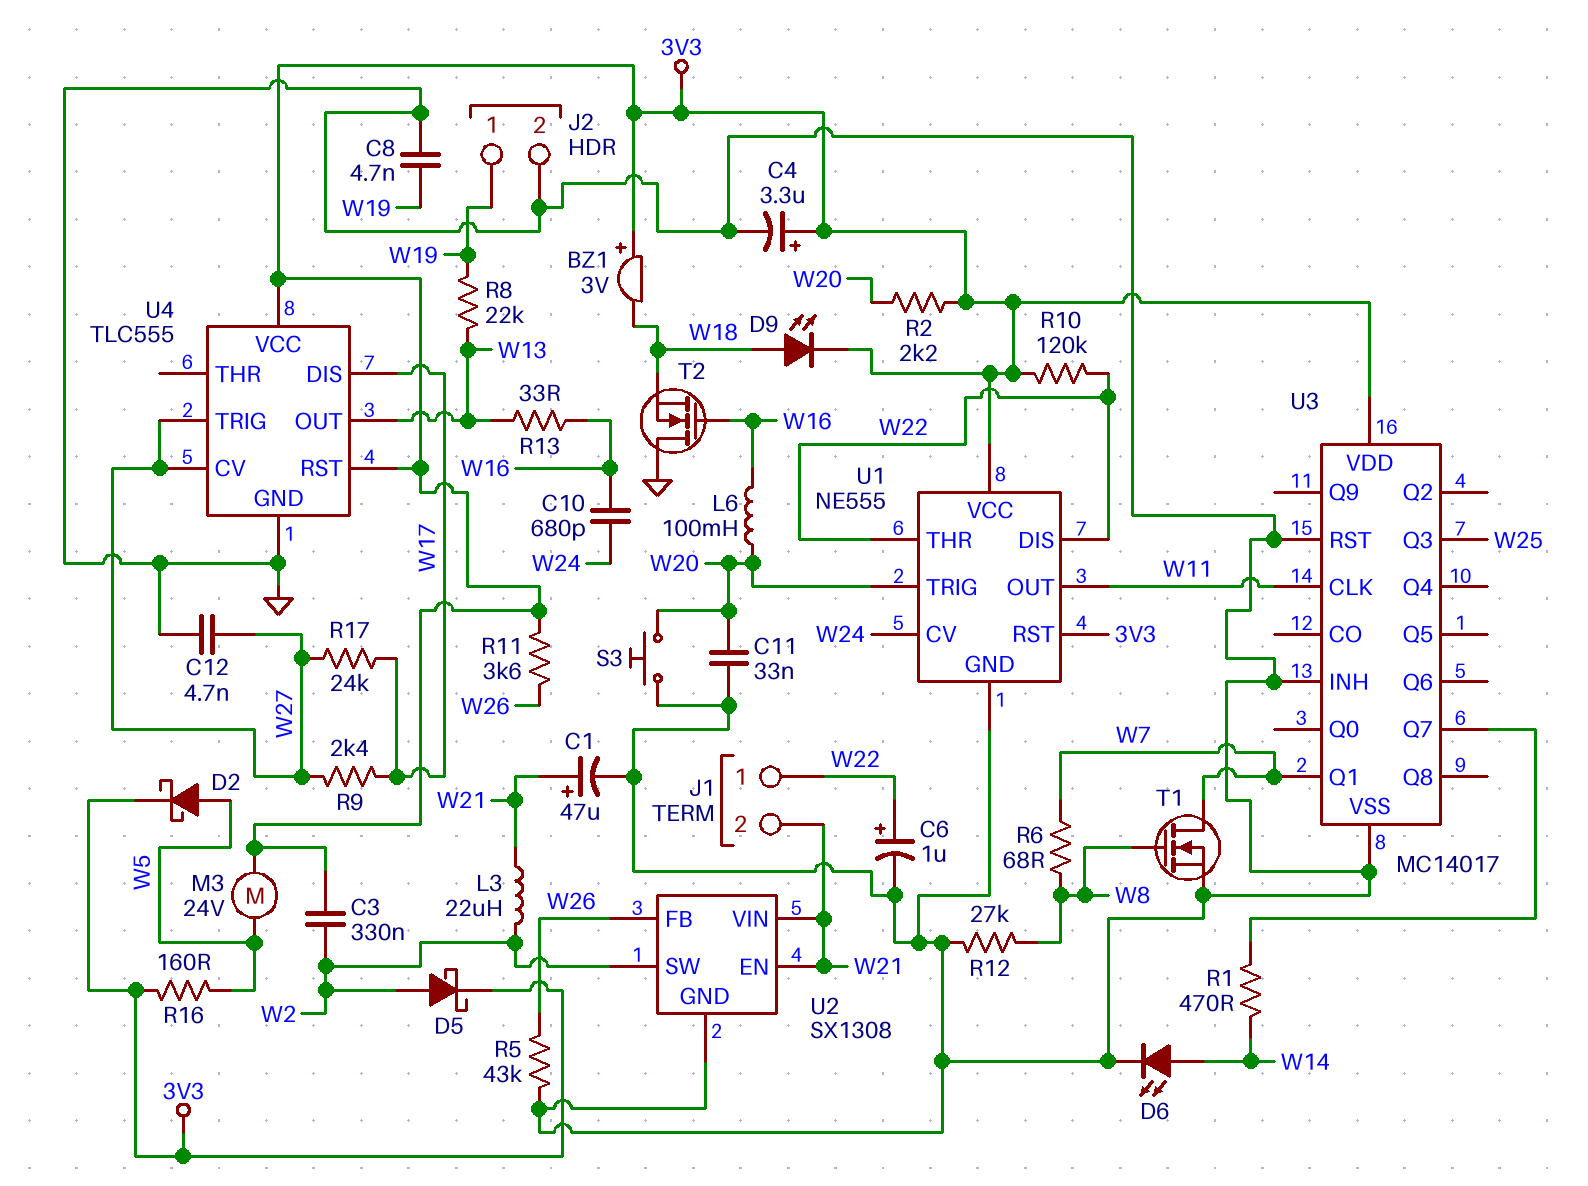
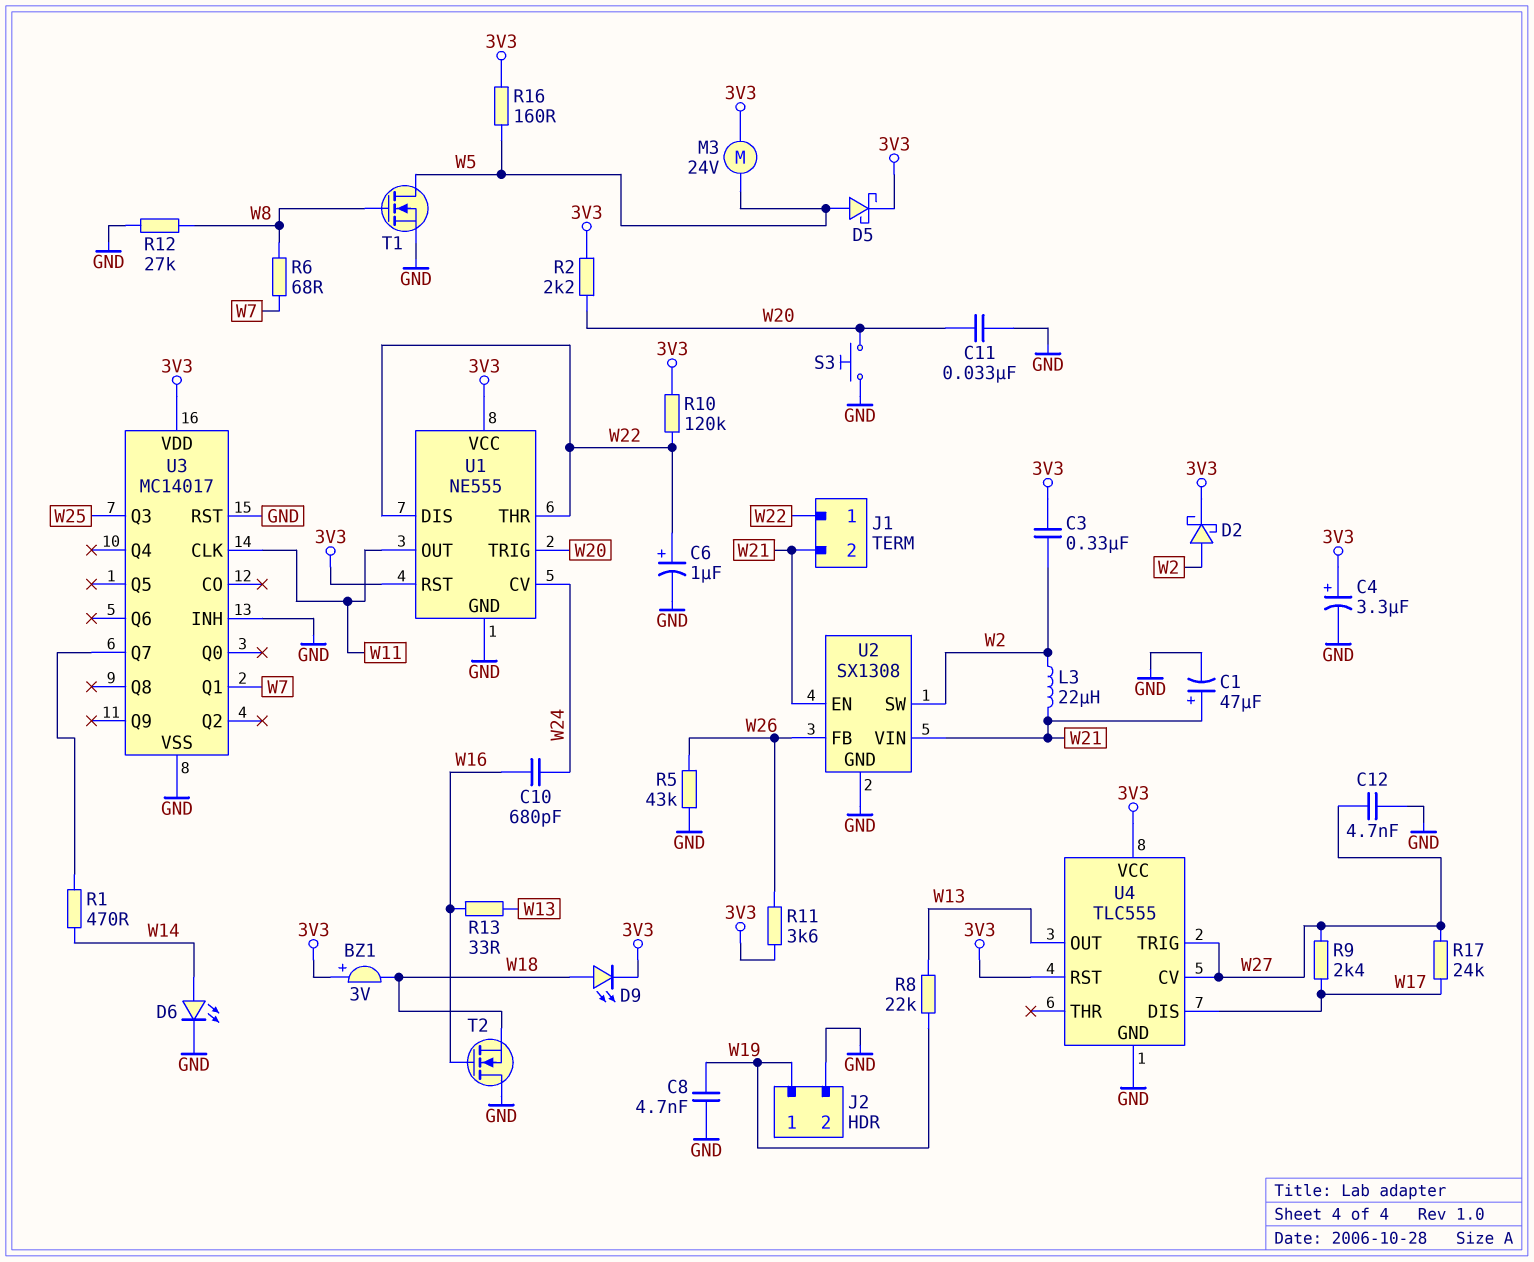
D2: schottky (A W5, K 3V3) -> schottky (A W2, K 3V3)
D5: schottky (A W2, K 3V3) -> schottky (A W5, K 3V3)
L6: 100mH (W16, W20) -> none
T1: NMOS (G W8, D W7, S GND) -> NMOS (G W8, D W5, S GND)

